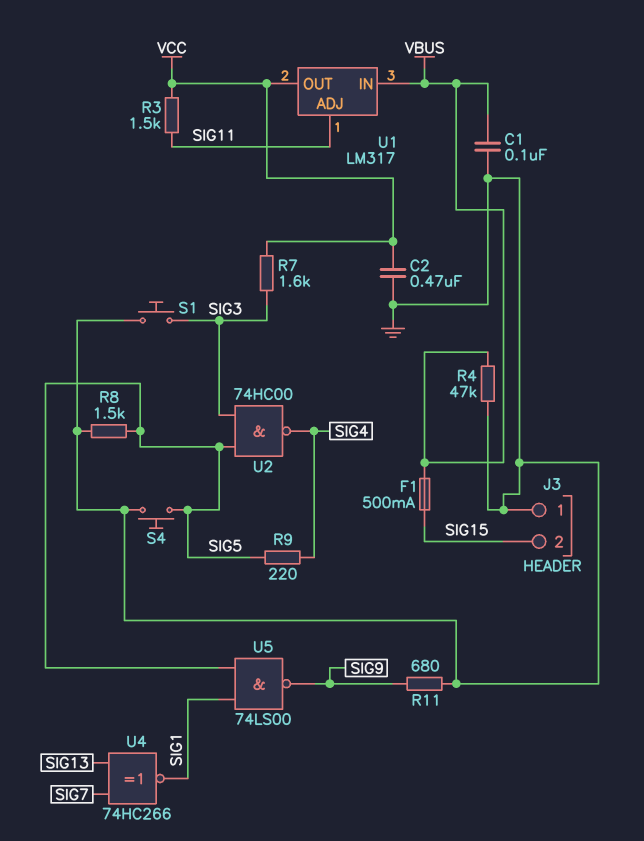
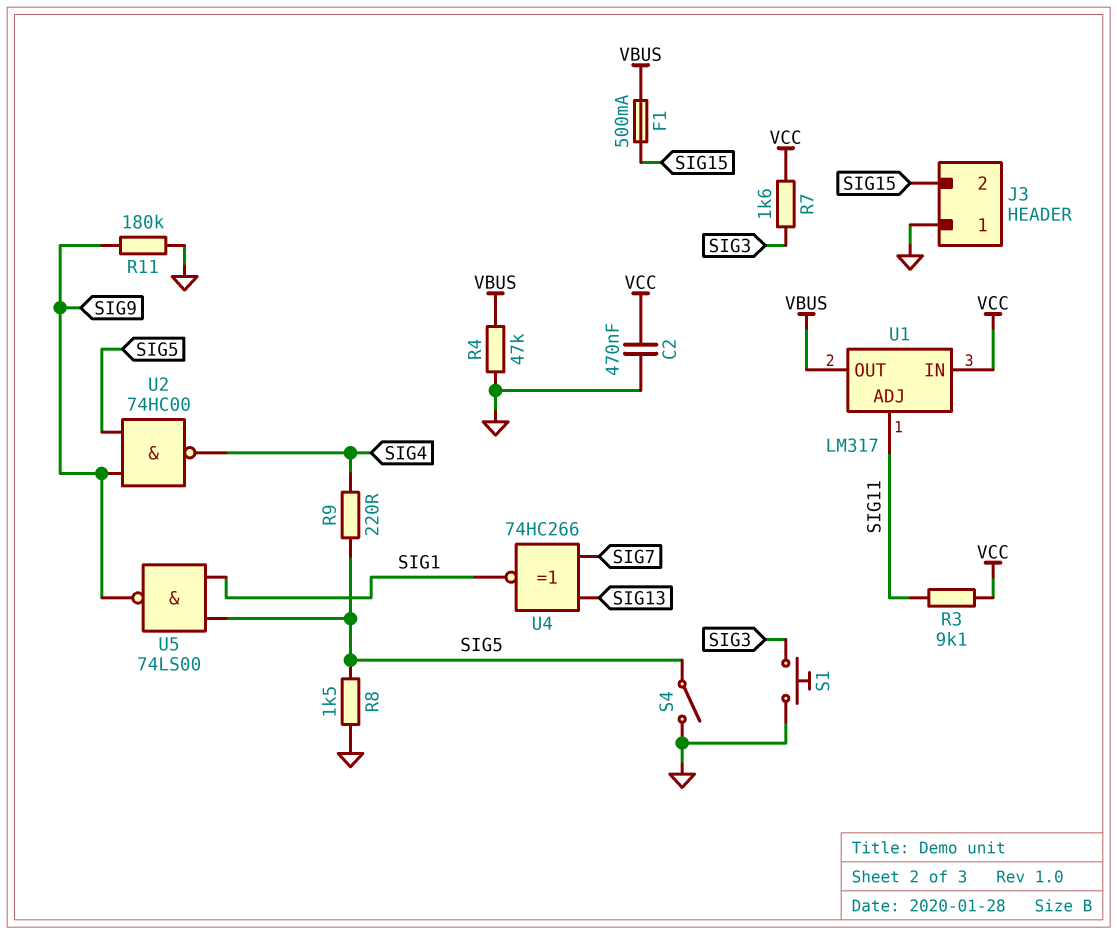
C1: 100nF (GND, VBUS) -> none
R3: 1.5k (SIG11, VCC) -> 9.1k (SIG11, VCC)
R11: 680 (GND, SIG9) -> 180k (GND, SIG9)
S4: button (GND, SIG5) -> switch (GND, SIG5)
U1 pin IN: VBUS -> VCC
U1 pin OUT: VCC -> VBUS
U2: NAND 74HC00 (in SIG3, in SIG5, out SIG4) -> NAND 74HC00 (in SIG5, in SIG9, out SIG4)

